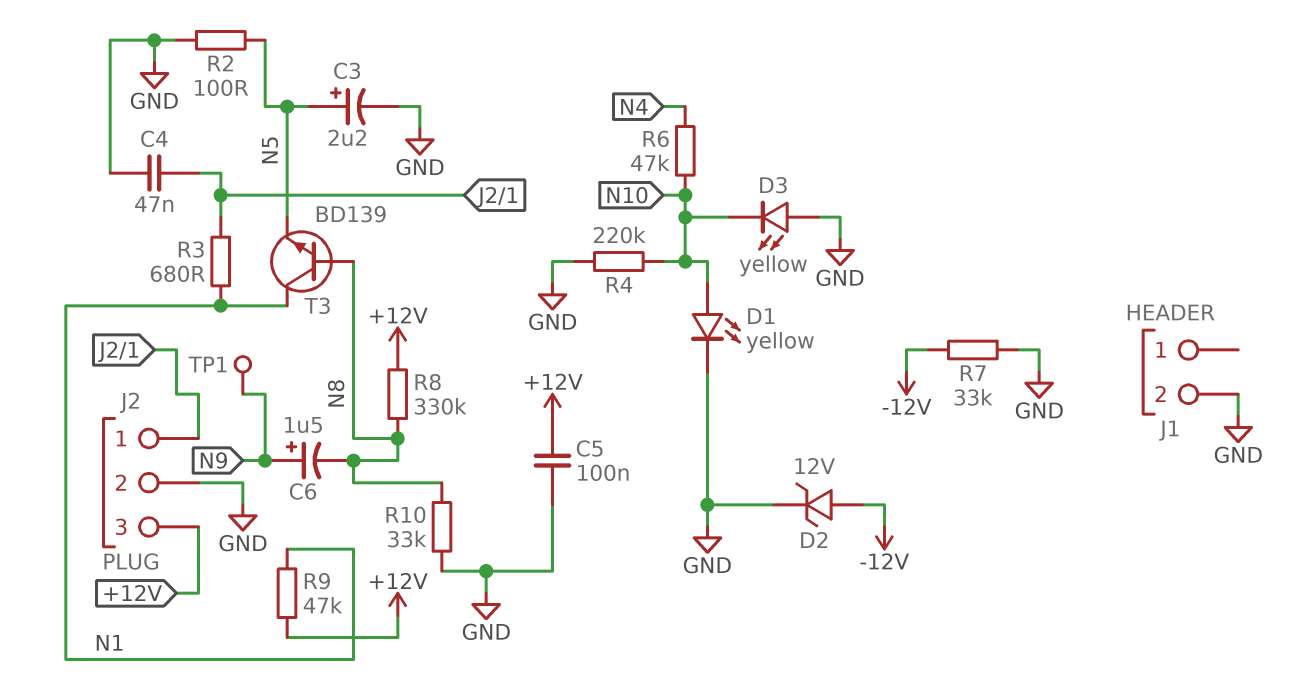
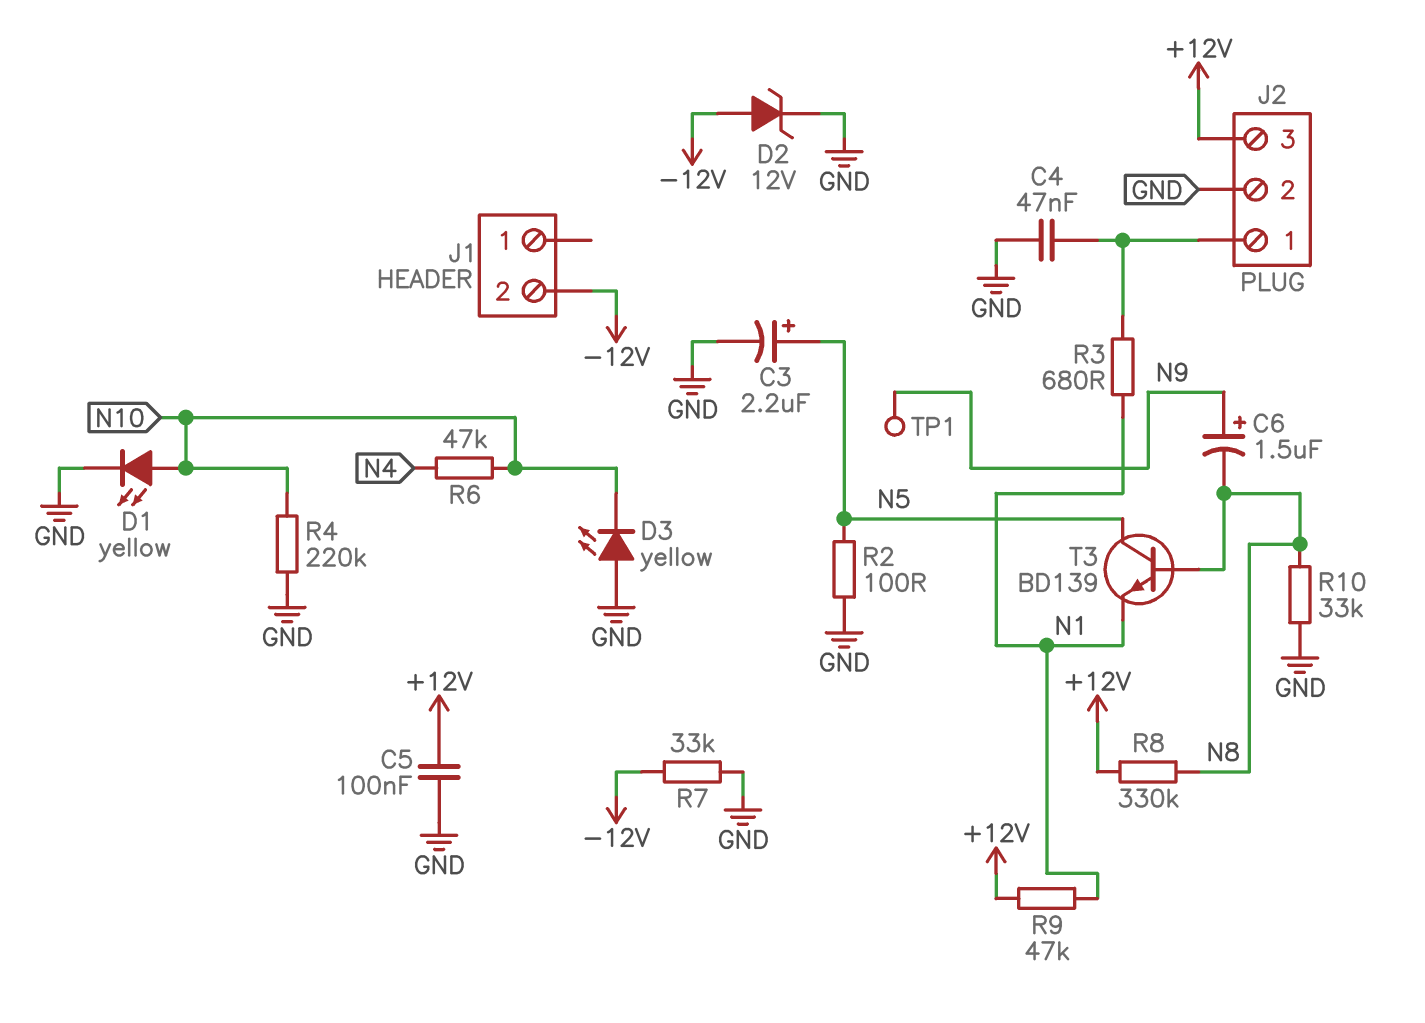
J1 pin 2: GND -> -12V
T3: NPN BD139 (B N8, C N1, E N5) -> NPN BD139 (B N8, C N5, E N1)

